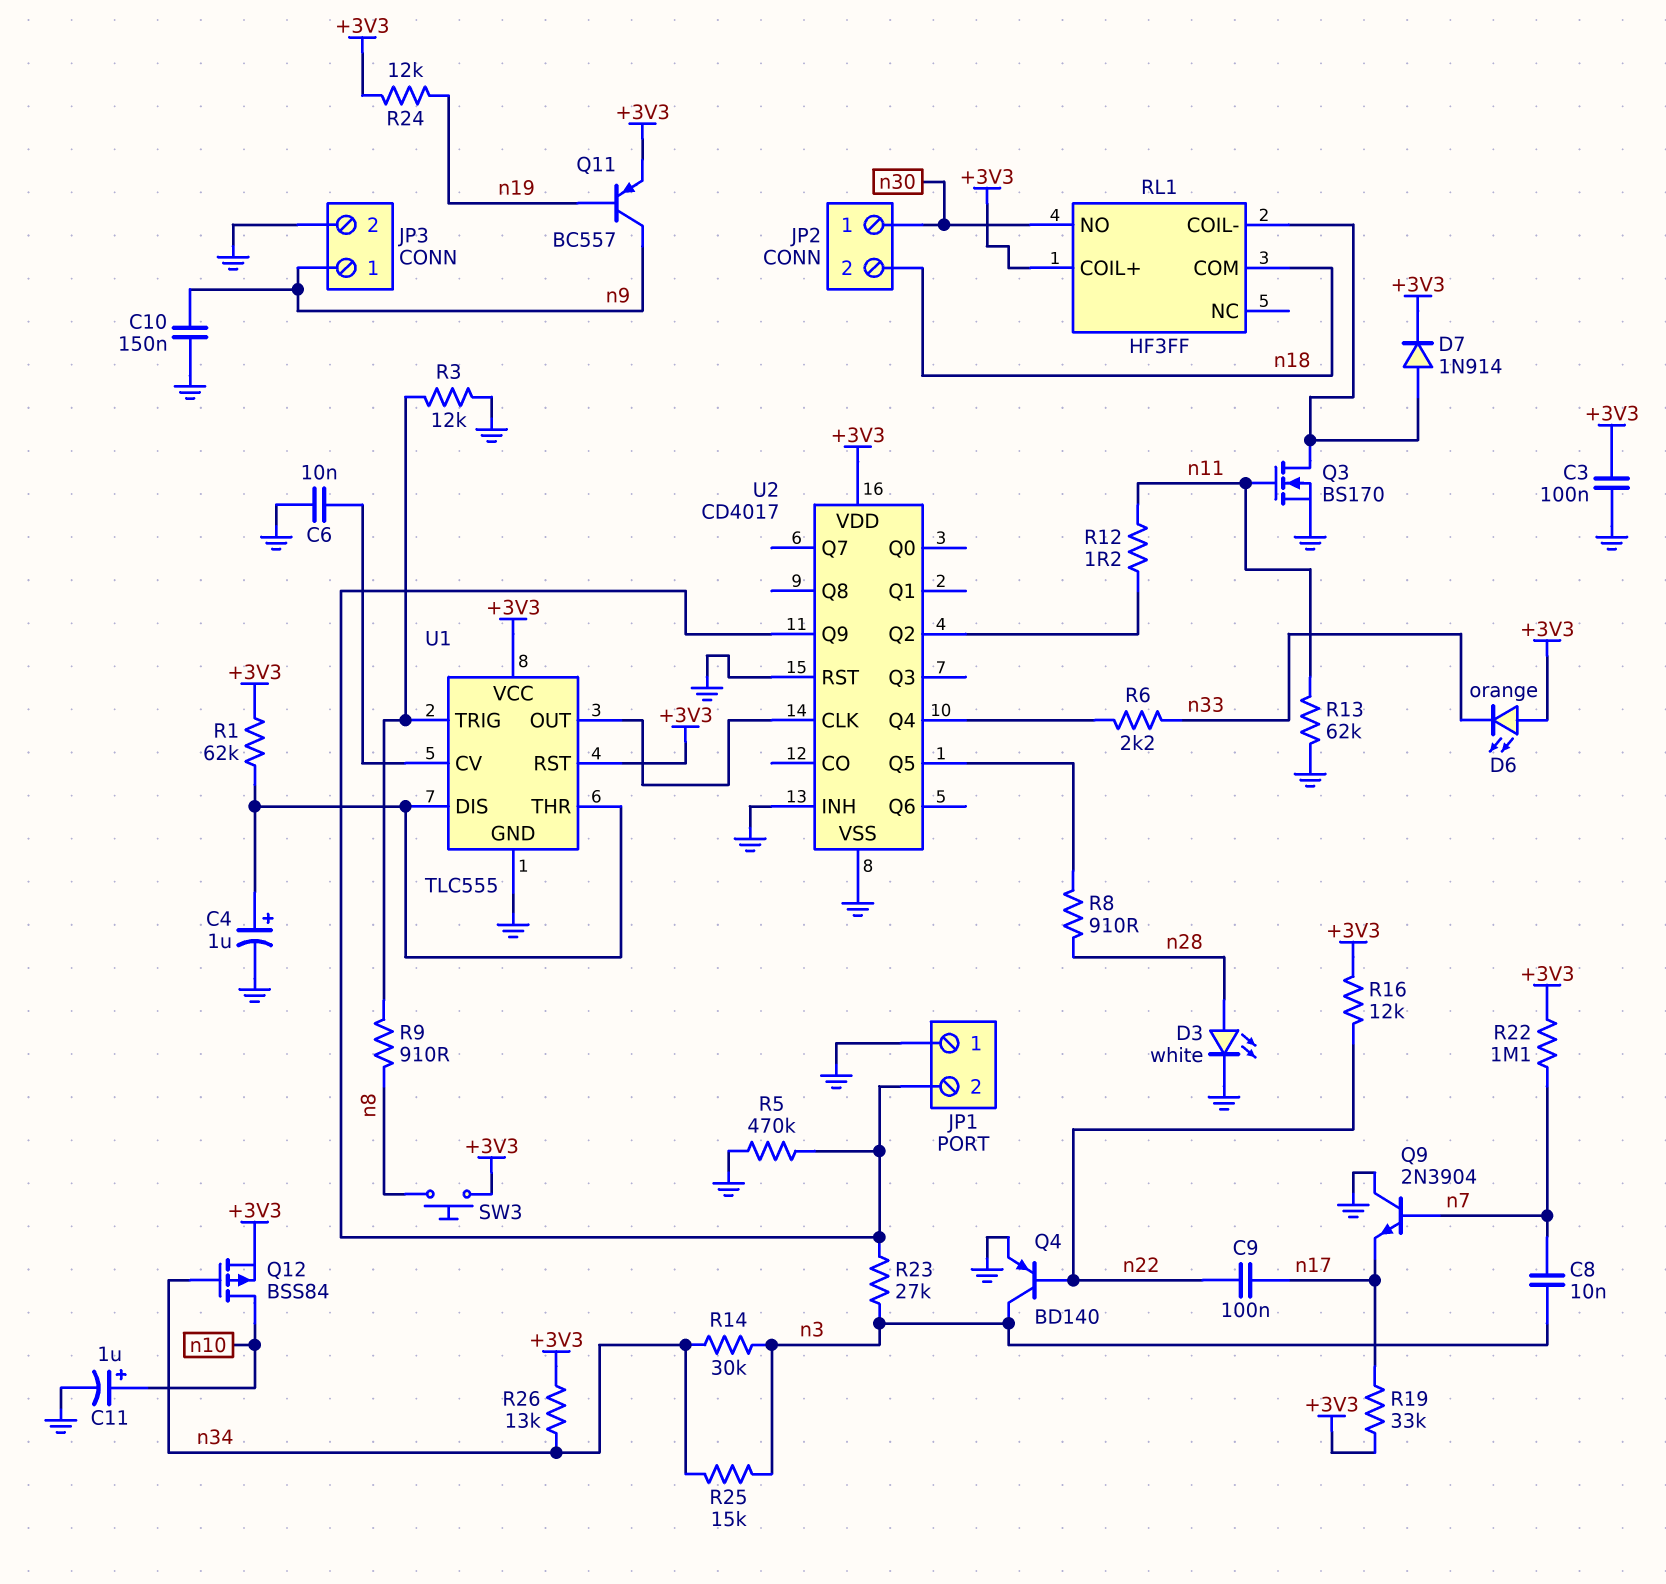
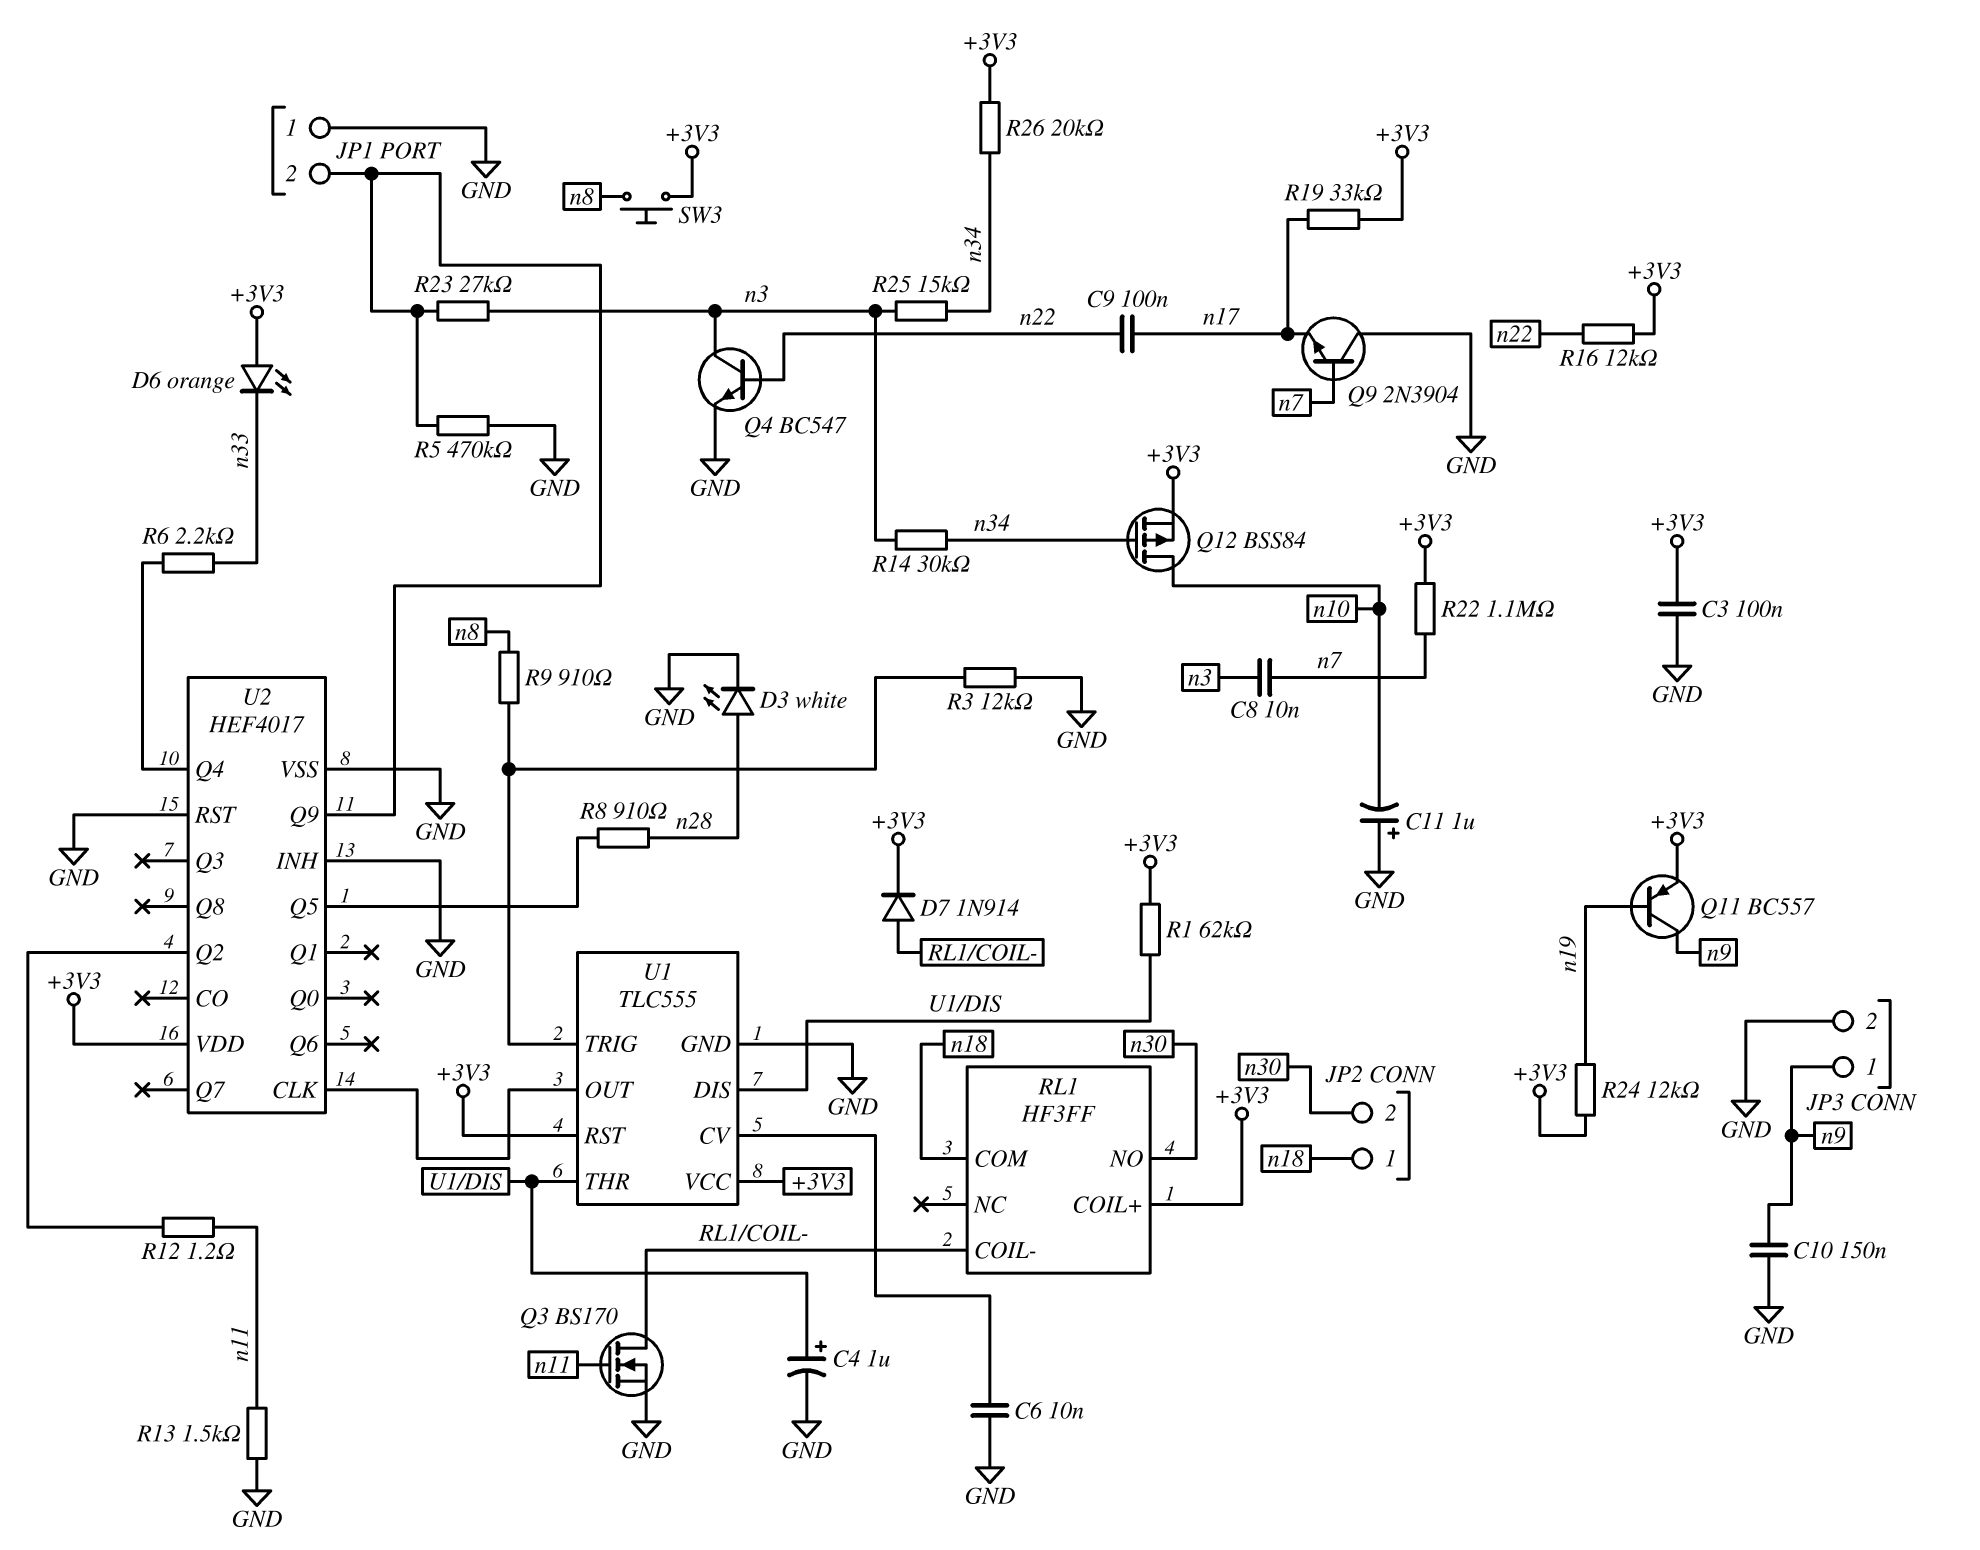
C11: 1uF (plus n10, minus GND) -> 1uF (plus GND, minus n10)
JP2 pin 1: n30 -> n18
JP2 pin 2: n18 -> n30
Q4: PNP BD140 (B n22, C n3, E GND) -> NPN BC547 (B n22, C n3, E GND)
R13: 62k (GND, n11) -> 1.5k (GND, n11)
R26: 13k (+3V3, n34) -> 20k (+3V3, n34)
U2: CD4017 -> HEF4017

